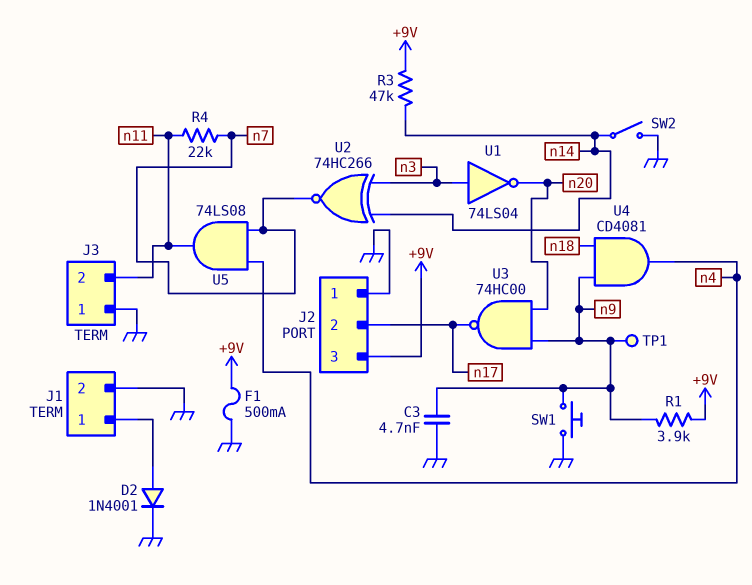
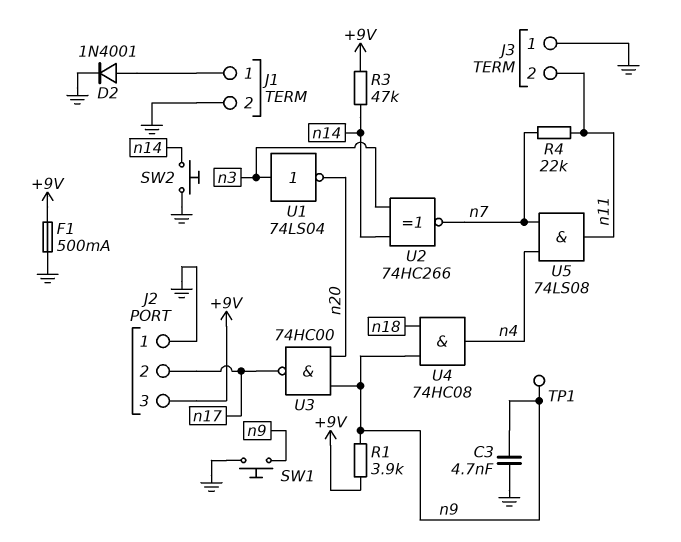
SW2: switch (GND, n14) -> button (GND, n14)
U4: AND CD4081 (in n9, in n18, out n4) -> AND 74HC08 (in n9, in n18, out n4)

